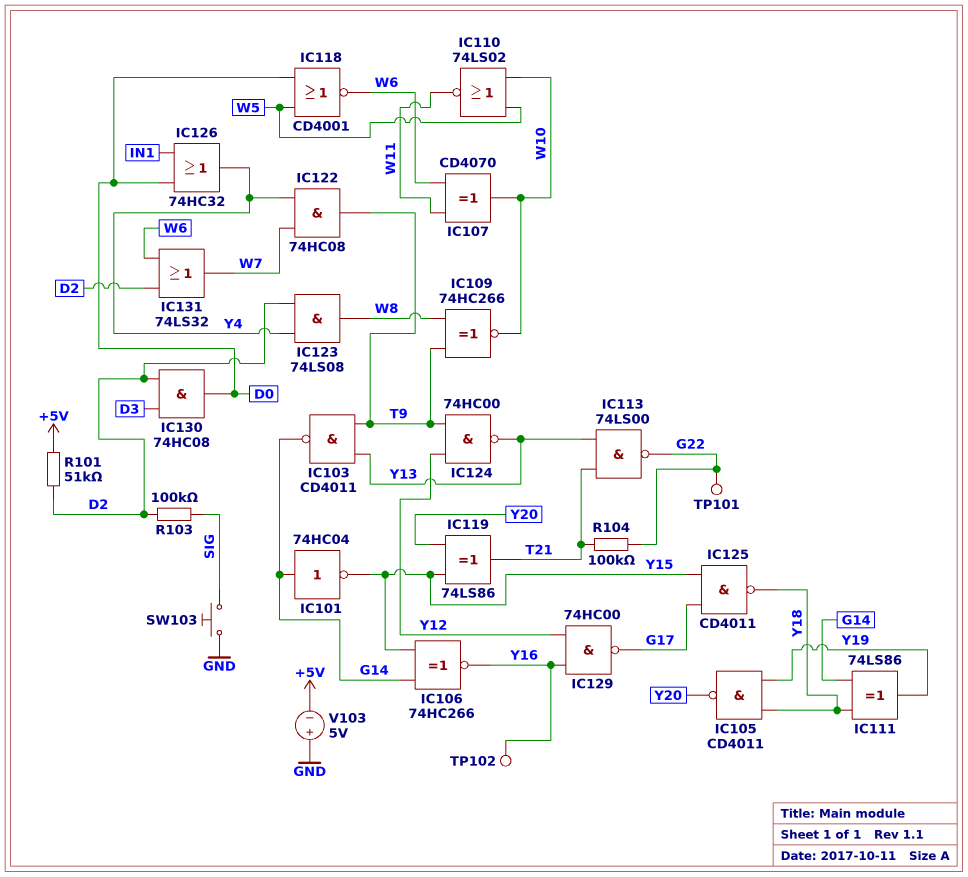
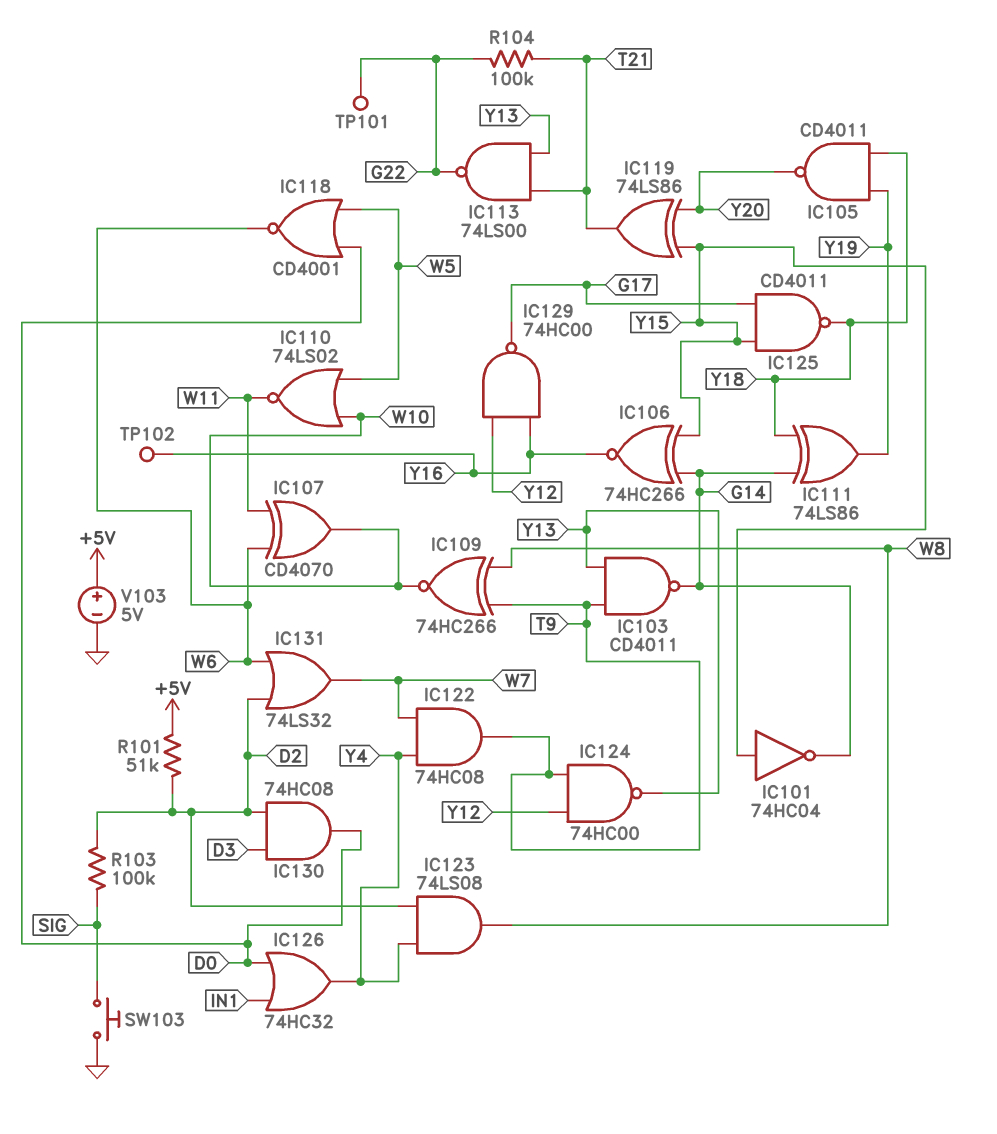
IC101: NOT 74HC04 (in G14, out Y15) -> NOT 74HC04 (in Y15, out G14)
V103: 5V (plus GND, minus +5V) -> 5V (plus +5V, minus GND)

